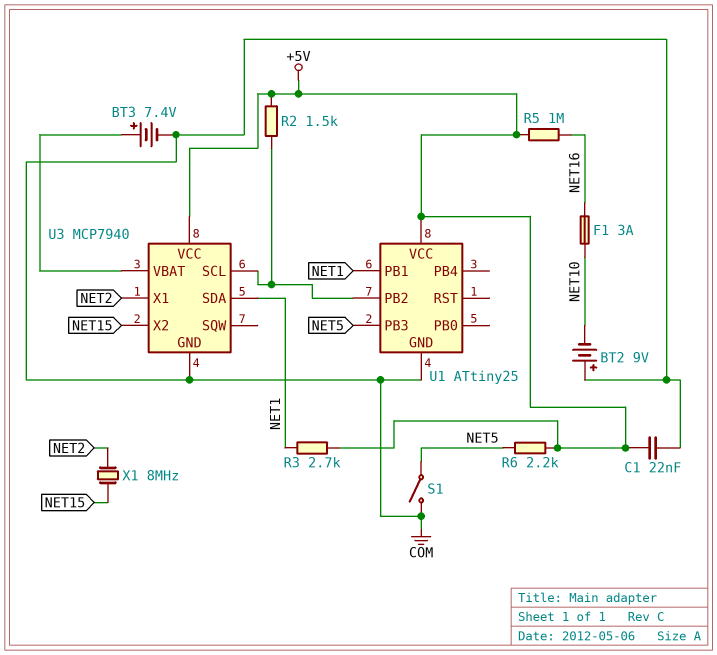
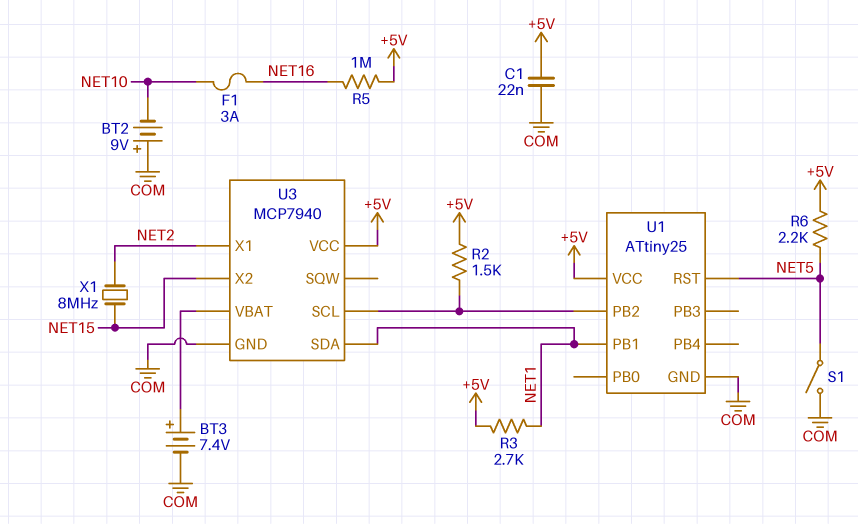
U1 pin PB3: NET5 -> none
U1 pin RST: none -> NET5

